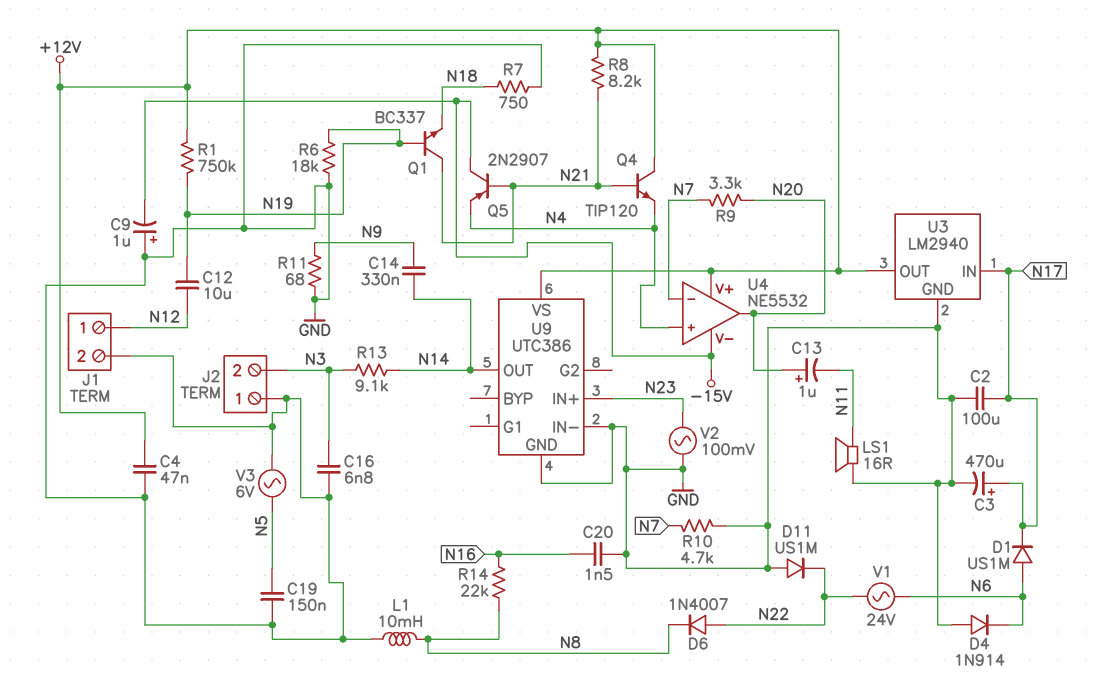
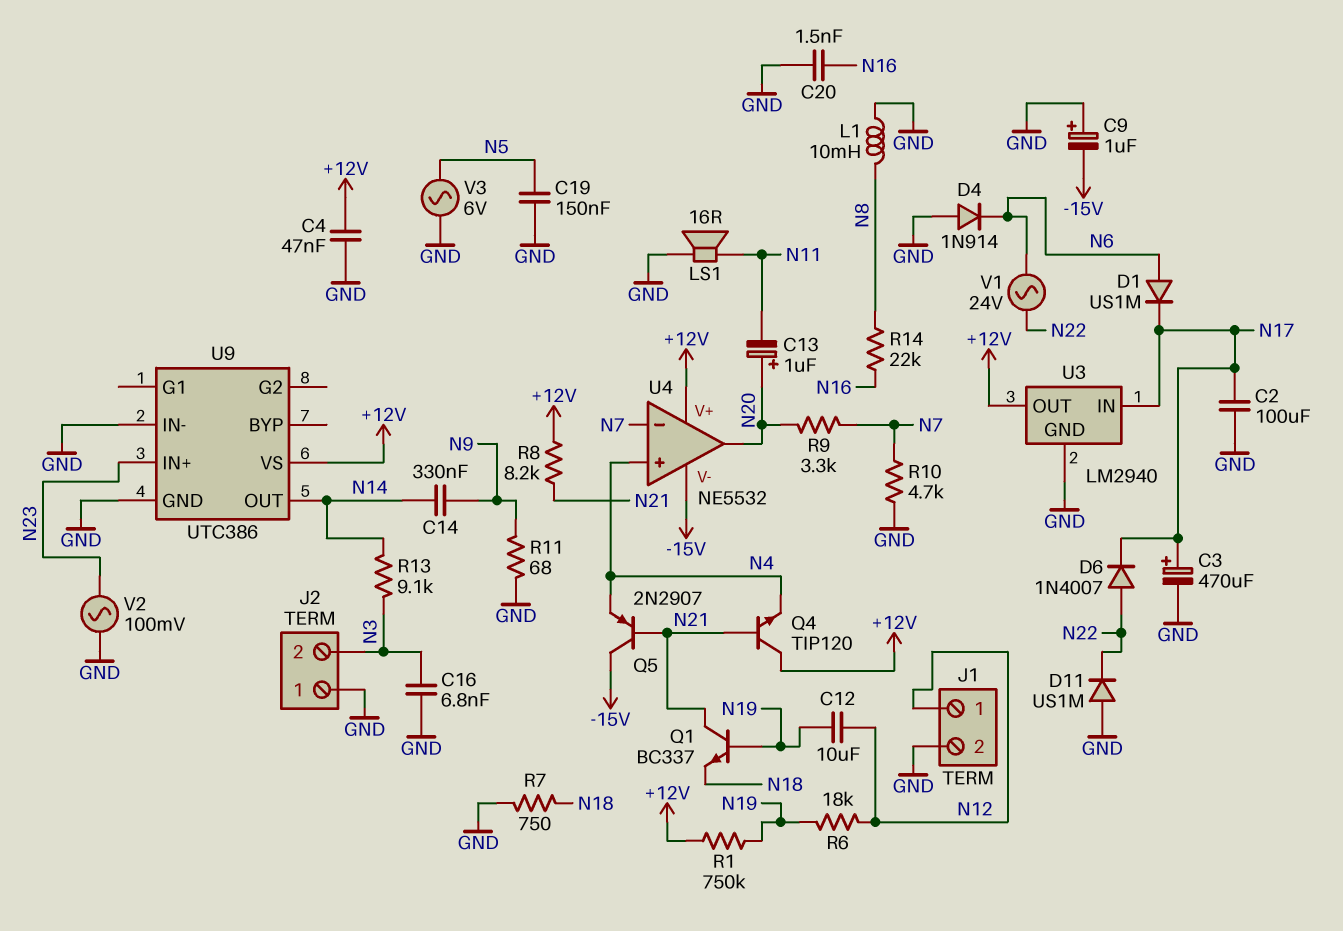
D6: diode 1N4007 (A N22, K N8) -> diode 1N4007 (A N22, K N17)
R6: 18k (GND, N19) -> 18k (N12, N19)

